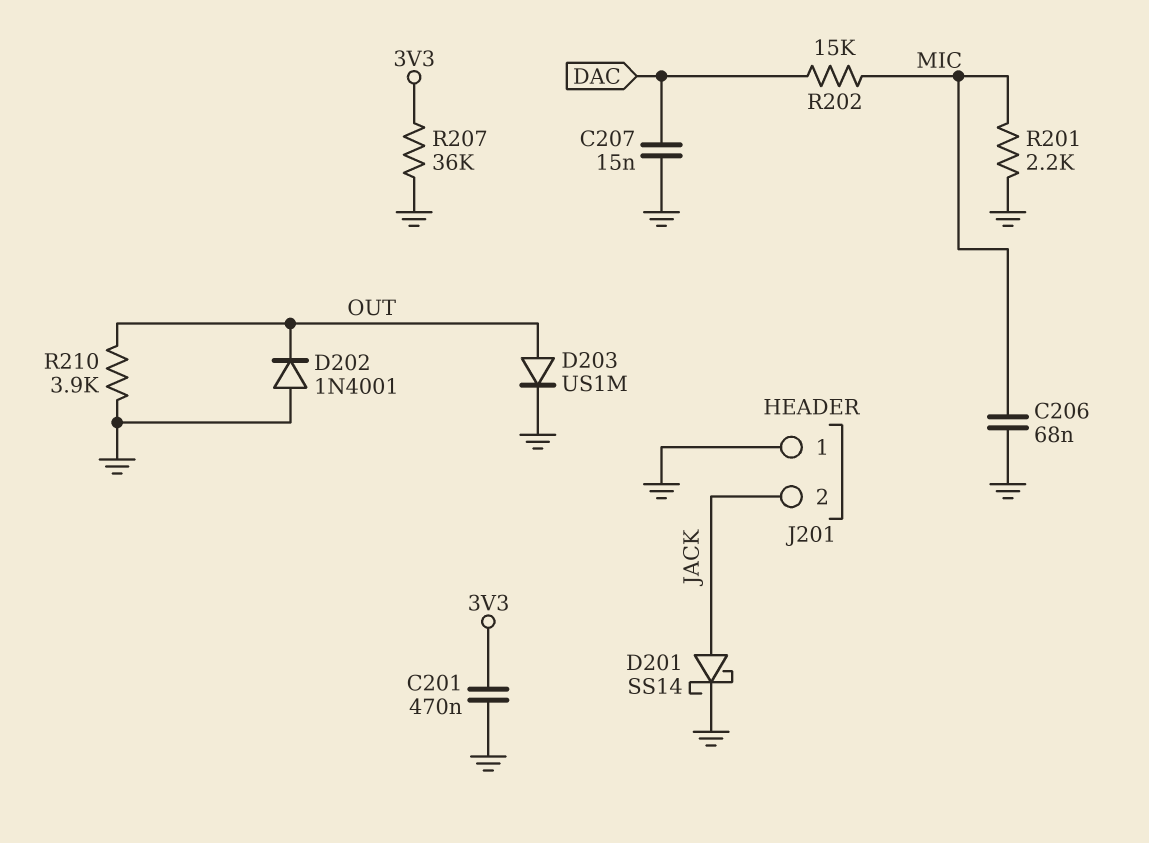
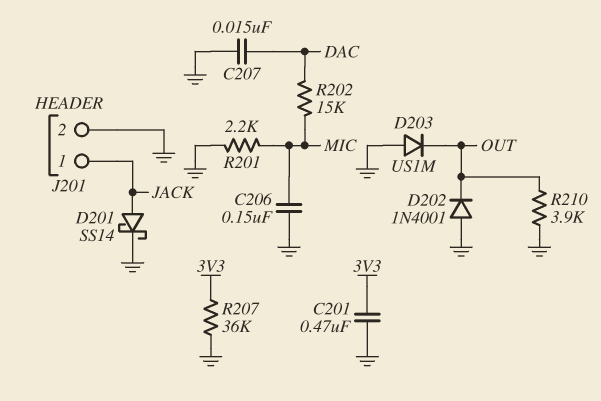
C206: 68nF (GND, MIC) -> 150nF (GND, MIC)
D203: diode US1M (A OUT, K GND) -> diode US1M (A GND, K OUT)
J201 pin 1: GND -> JACK
J201 pin 2: JACK -> GND

